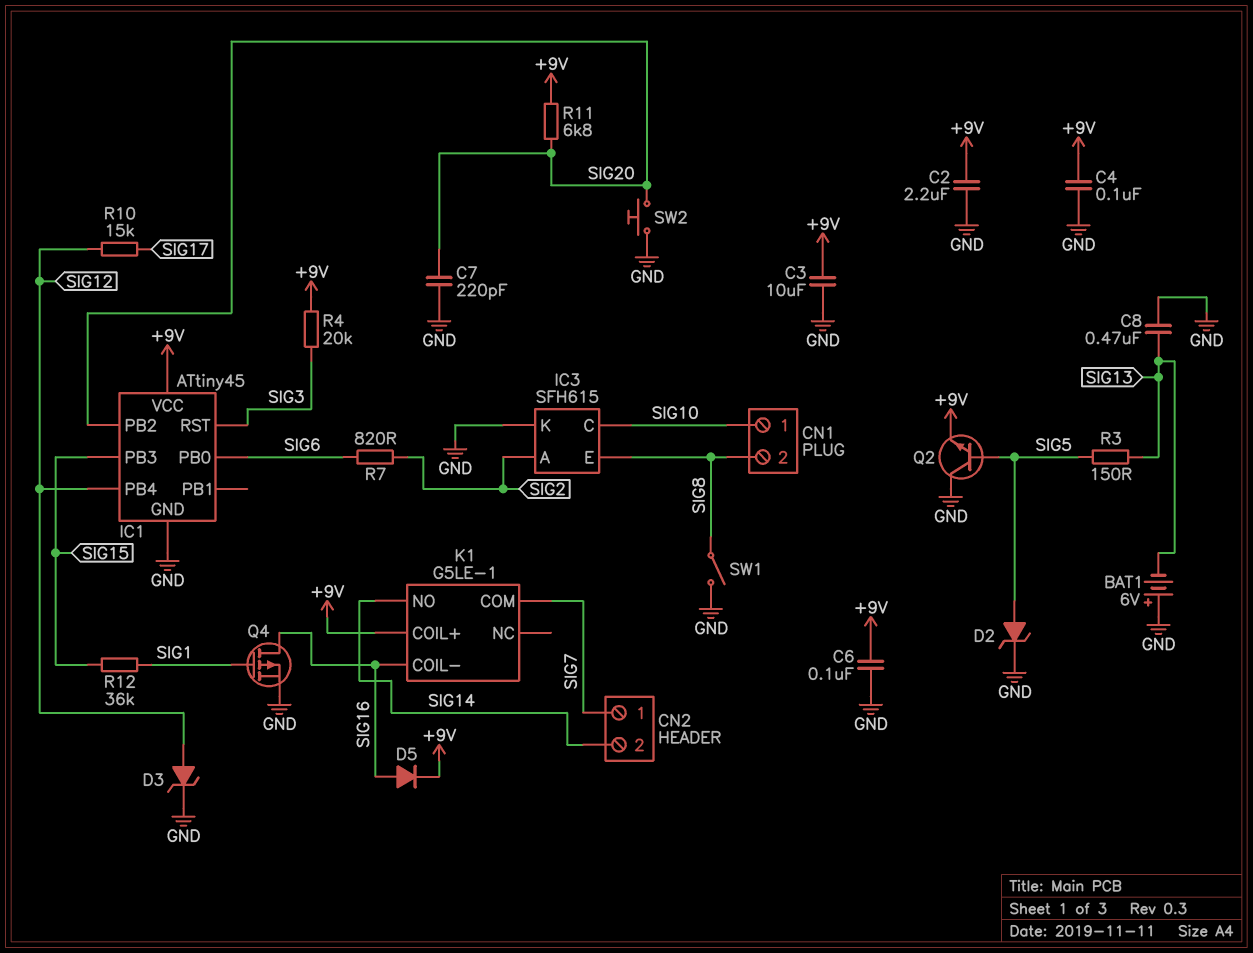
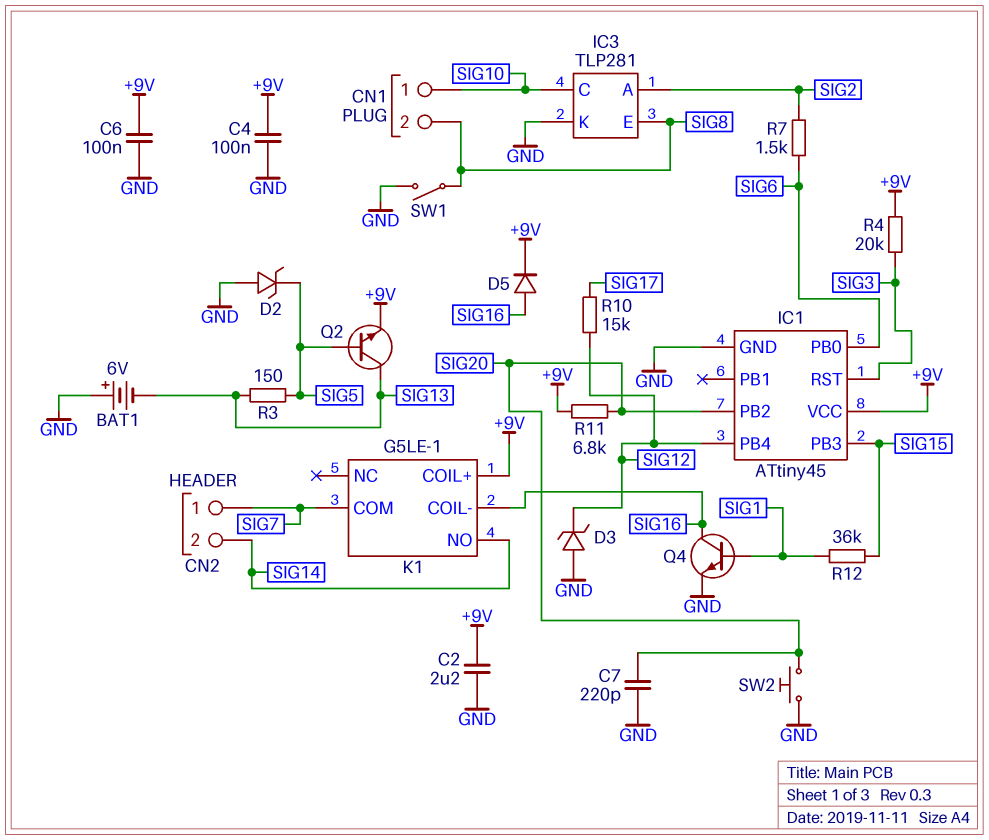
C3: 10uF (+9V, GND) -> none
C8: 470nF (GND, SIG13) -> none
D2: zener (A SIG5, K GND) -> zener (A GND, K SIG5)
D3: zener (A SIG12, K GND) -> zener (A GND, K SIG12)
IC3: SFH615 -> TLP281
Q2: NPN (B SIG5, C GND, E +9V) -> NPN (B SIG5, C SIG13, E +9V)
Q4: PMOS (G SIG1, D SIG16, S GND) -> NPN (B SIG1, C SIG16, E GND)
R7: 820 (SIG2, SIG6) -> 1.5k (SIG2, SIG6)

